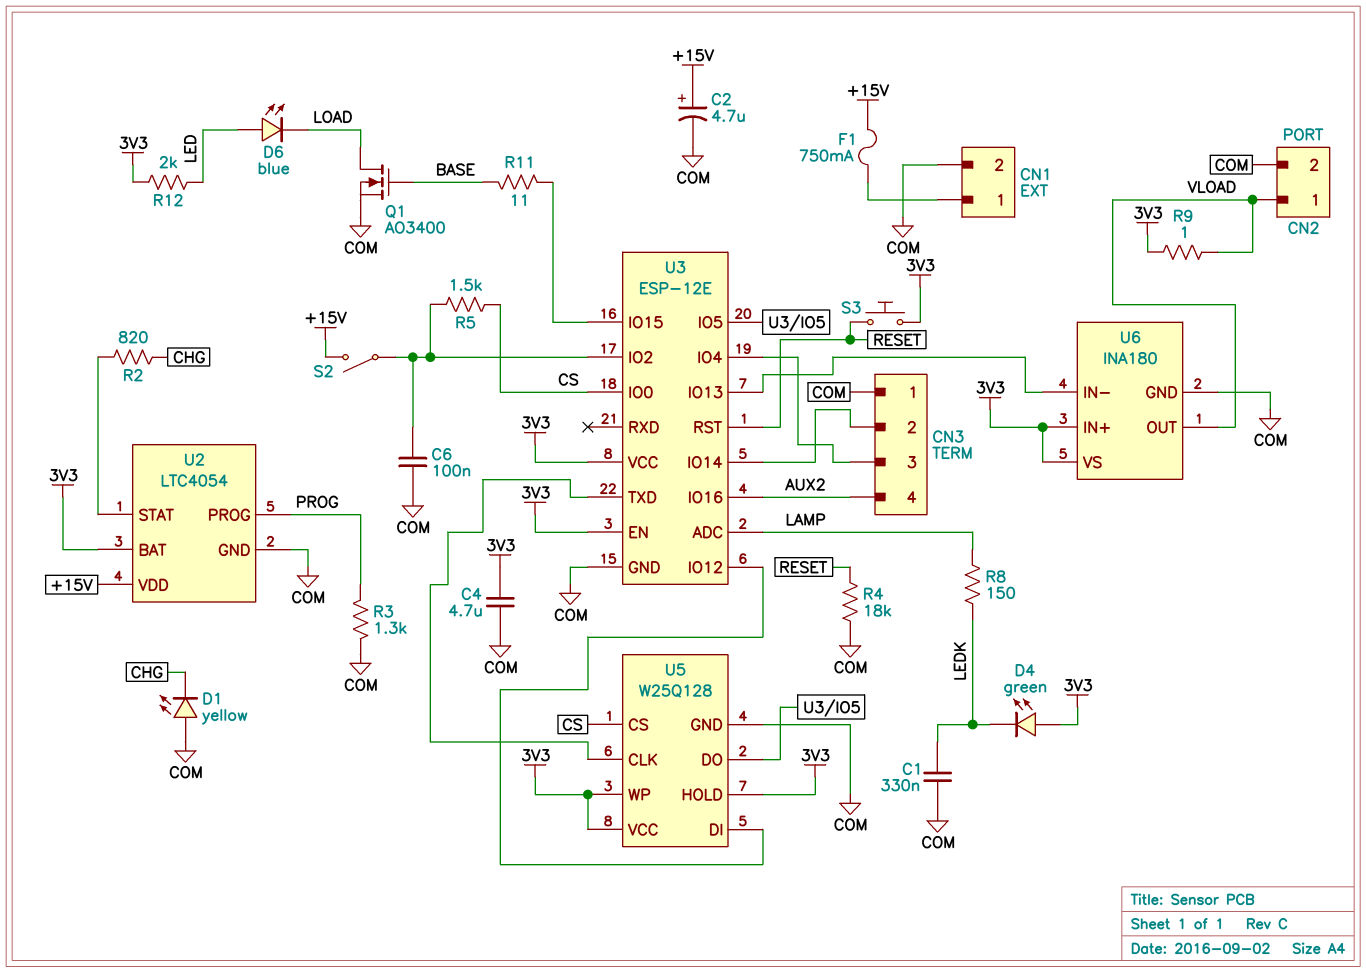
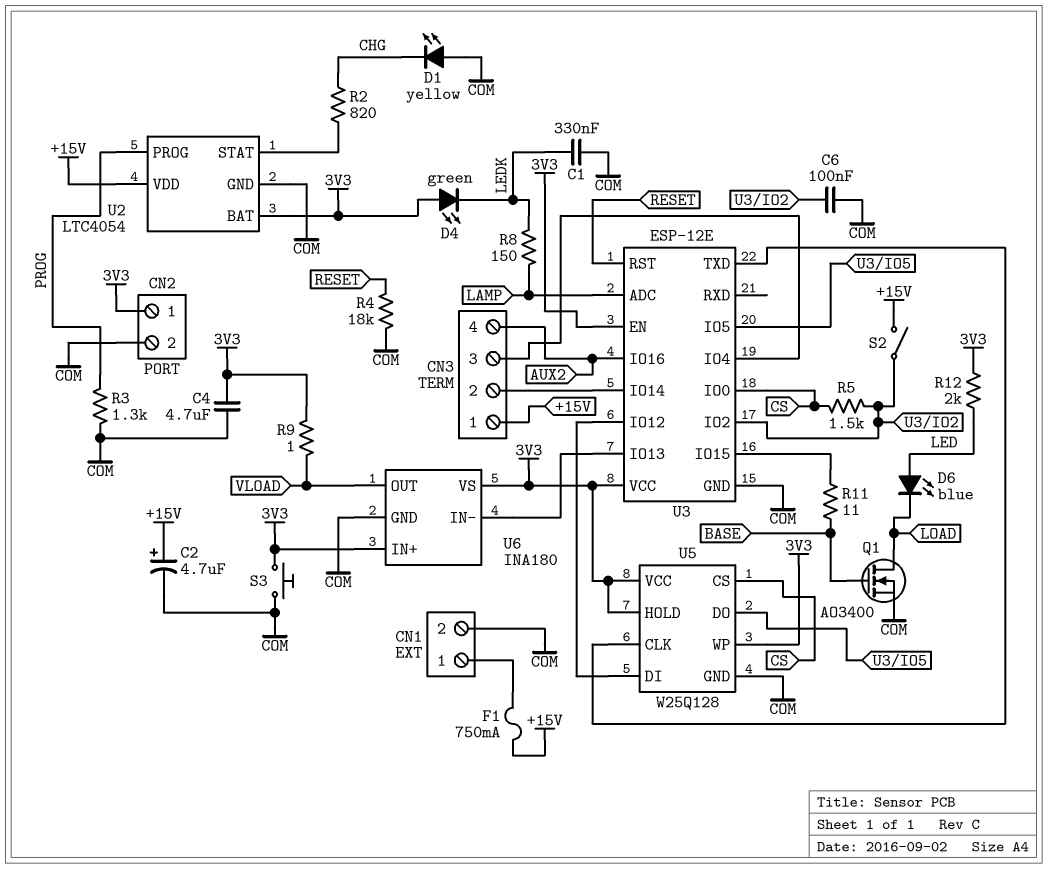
CN2 pin 1: VLOAD -> 3V3
CN3 pin 1: COM -> +15V
S3: button (3V3, RESET) -> button (3V3, COM)

